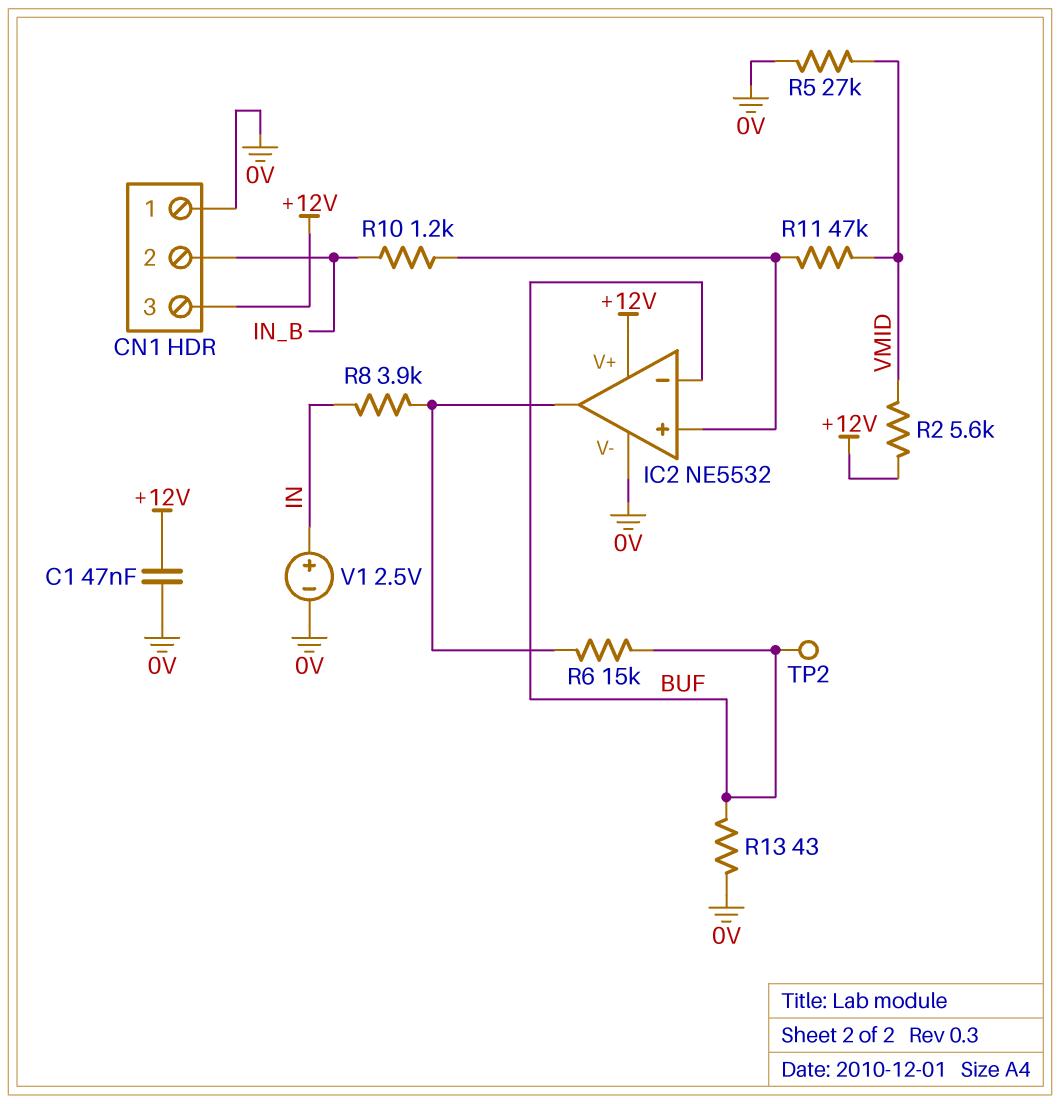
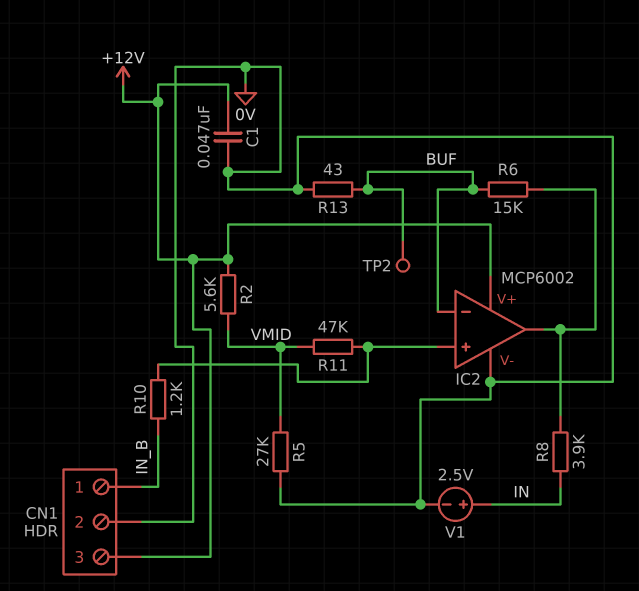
CN1 pin 1: 0V -> IN_B
CN1 pin 2: IN_B -> 0V
IC2: NE5532 -> MCP6002

